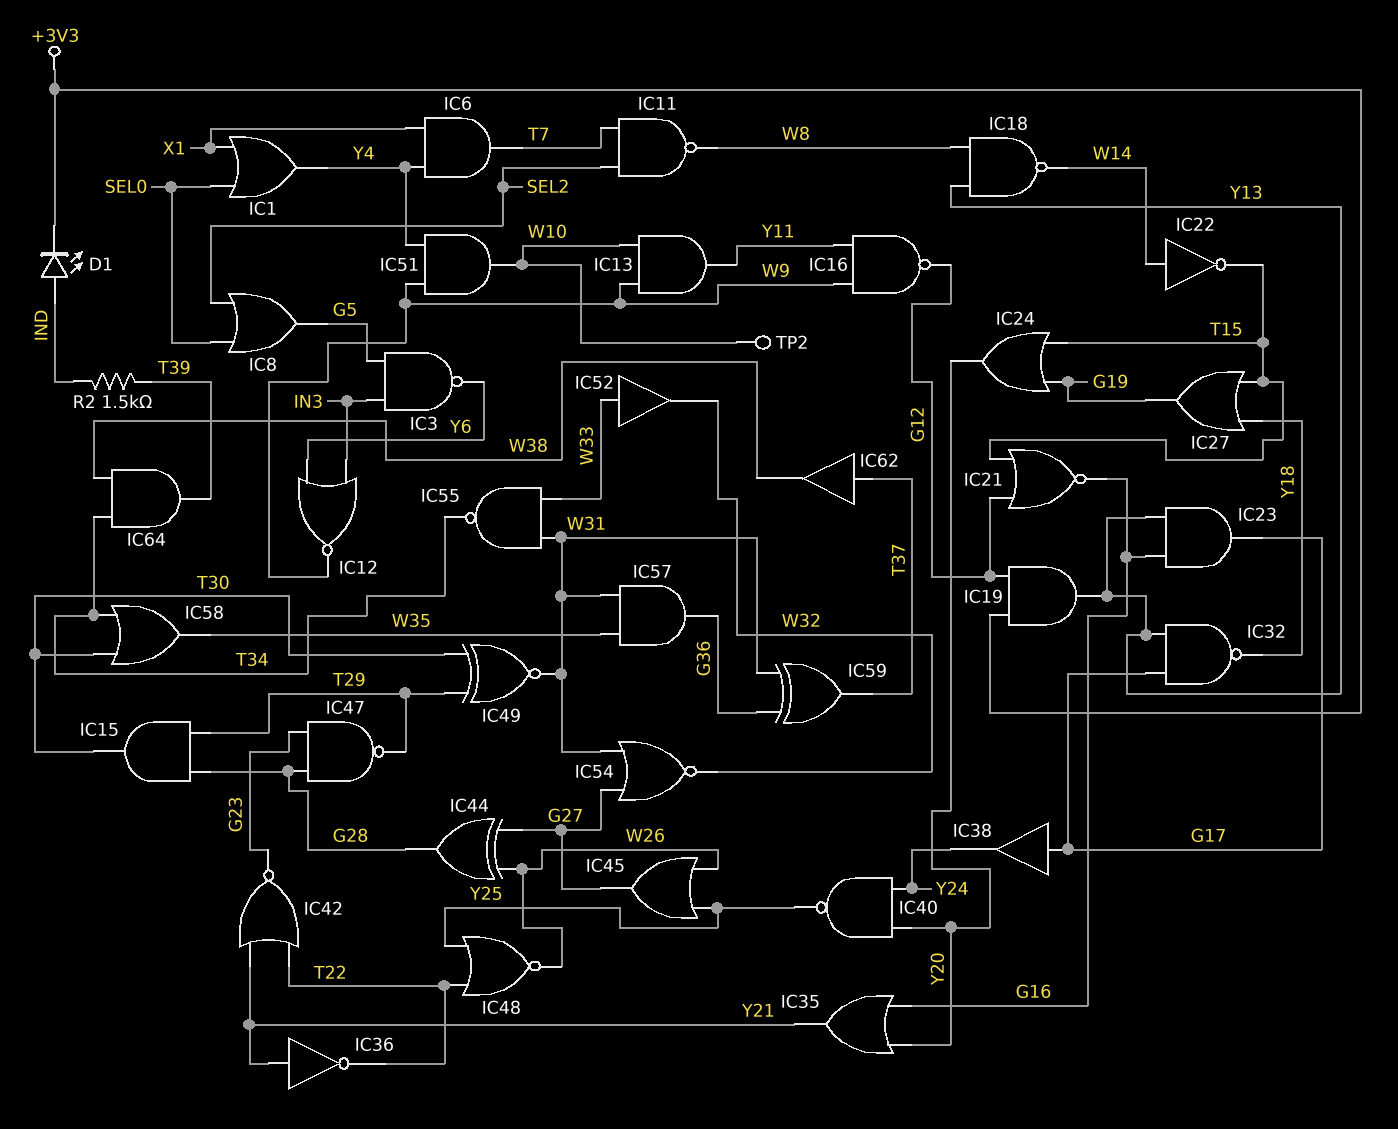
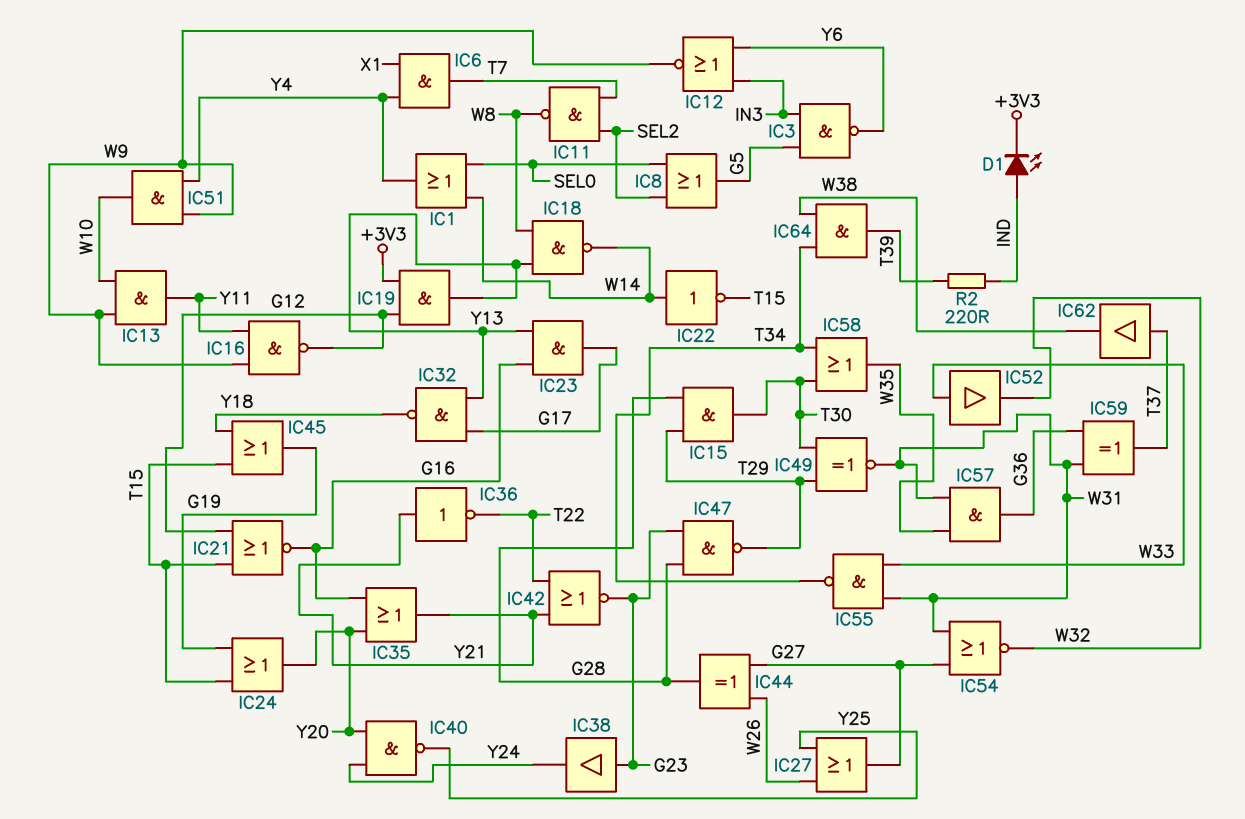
IC1: OR (in SEL0, in X1, out Y4) -> OR (in SEL0, in W14, out Y4)
IC27: OR (in T15, in Y18, out G19) -> OR (in W26, in Y25, out G27)
IC38: buffer (in G17, out Y24) -> buffer (in G23, out Y24)
IC45: OR (in W26, in Y25, out G27) -> OR (in T15, in Y18, out G19)
IC48: NOR (in T22, in Y25, out W26) -> none
R2: 1.5k (IND, T39) -> 220 (IND, T39)
TP2: test point (W10) -> none

